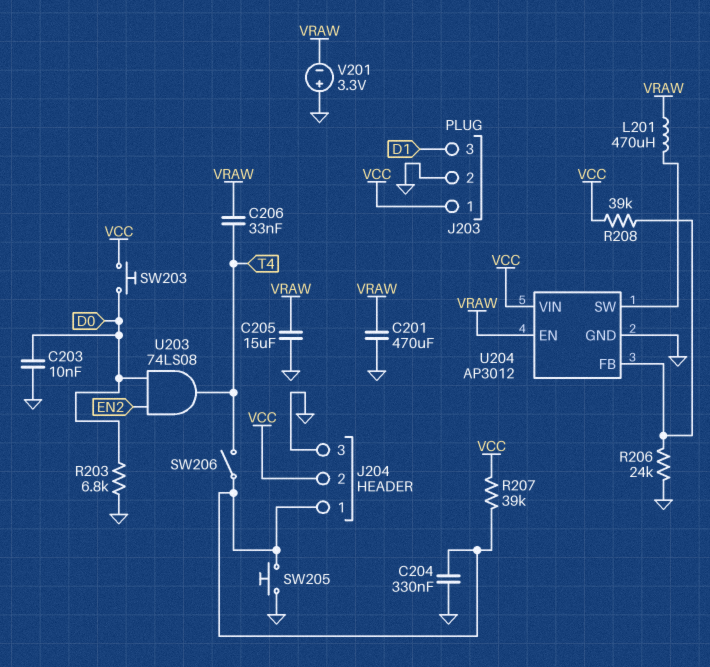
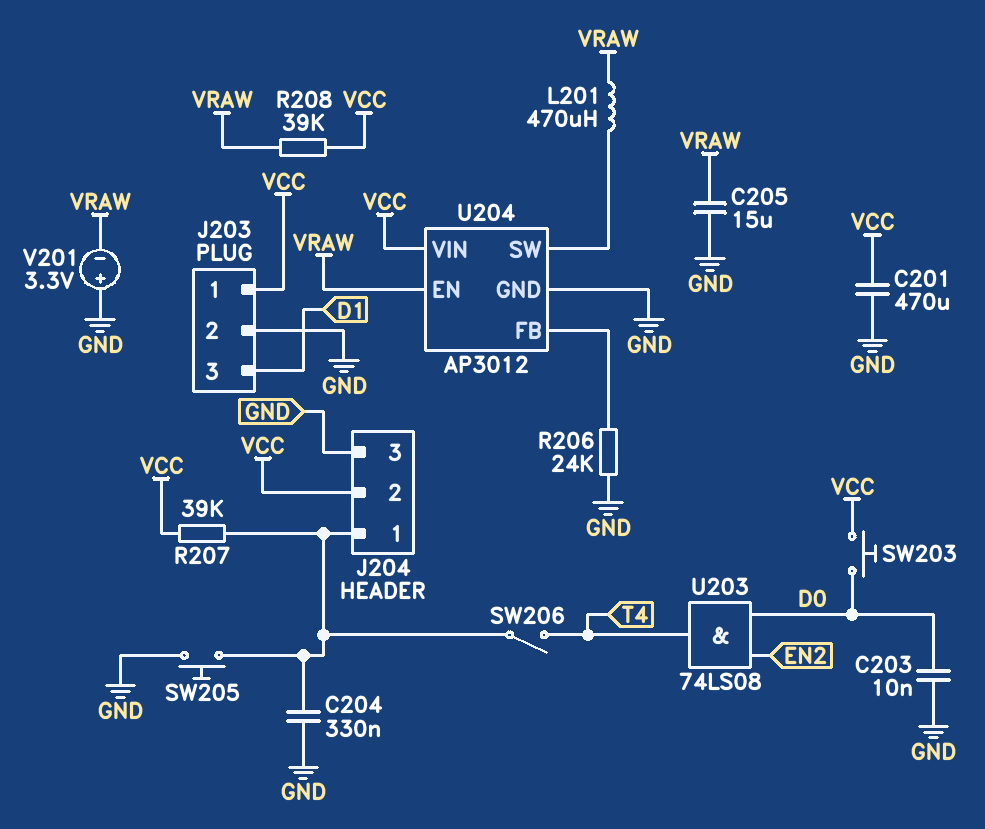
C201: 470uF (GND, VRAW) -> 470uF (GND, VCC)
C206: 33nF (T4, VRAW) -> none
R203: 6.8k (D0, GND) -> none
R208: 39k (U204/FB, VCC) -> 39k (VCC, VRAW)

